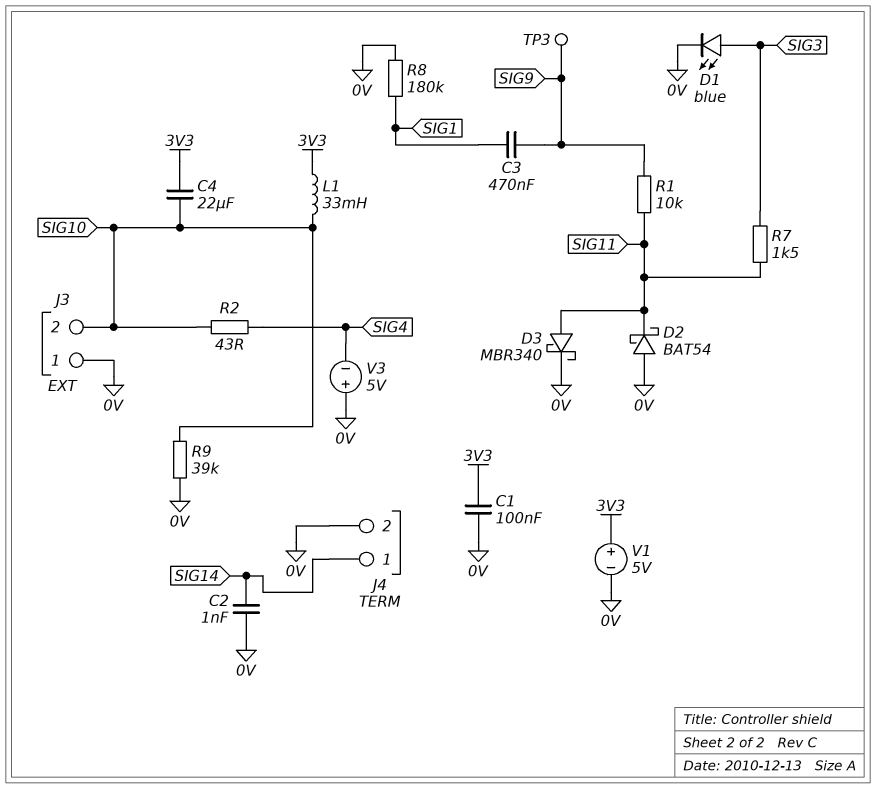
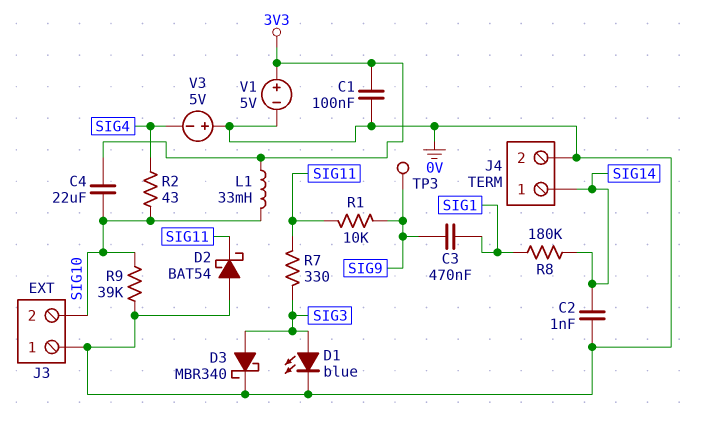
D3: schottky MBR340 (A SIG11, K 0V) -> schottky MBR340 (A SIG3, K 0V)
R7: 1.5k (SIG3, SIG11) -> 330 (SIG3, SIG11)
R8: 180k (0V, SIG1) -> 180k (SIG1, SIG14)

